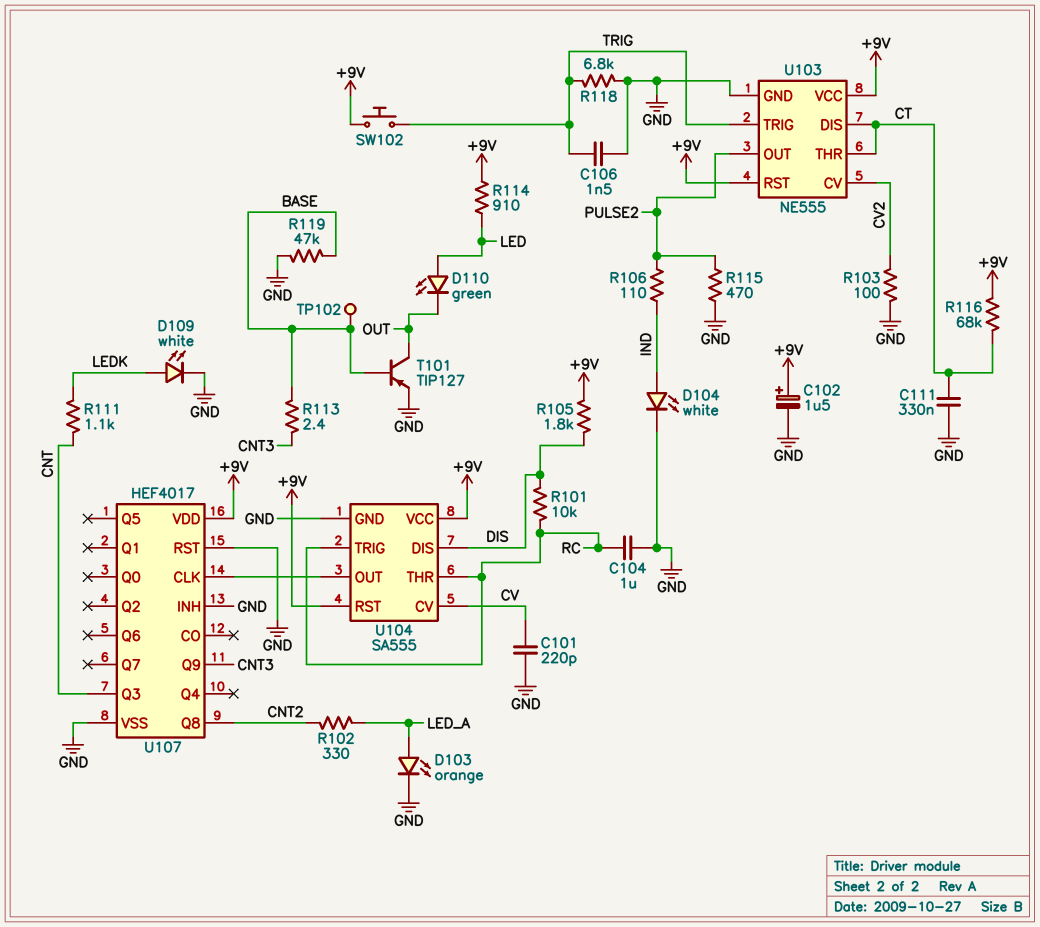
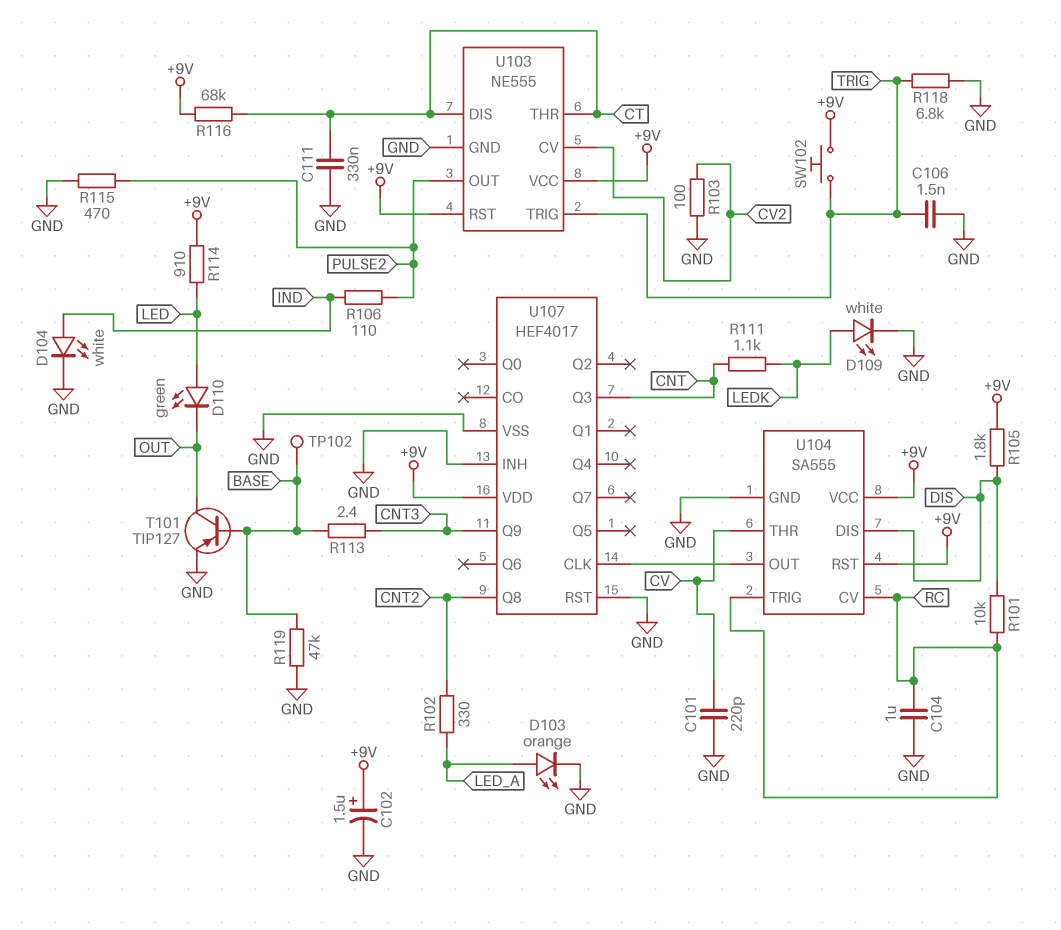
U104 pin CV: CV -> RC
U104 pin THR: RC -> CV

